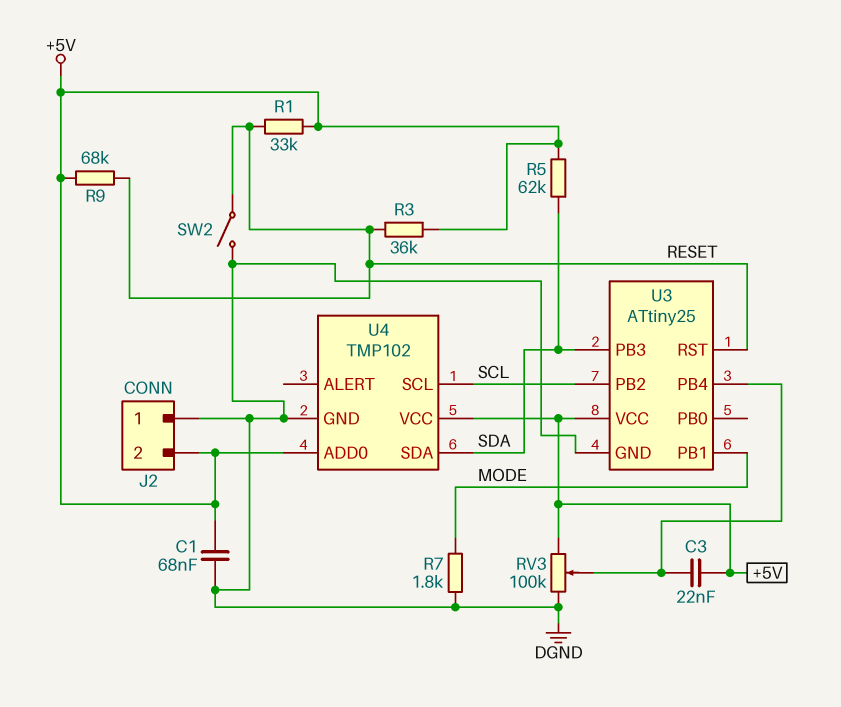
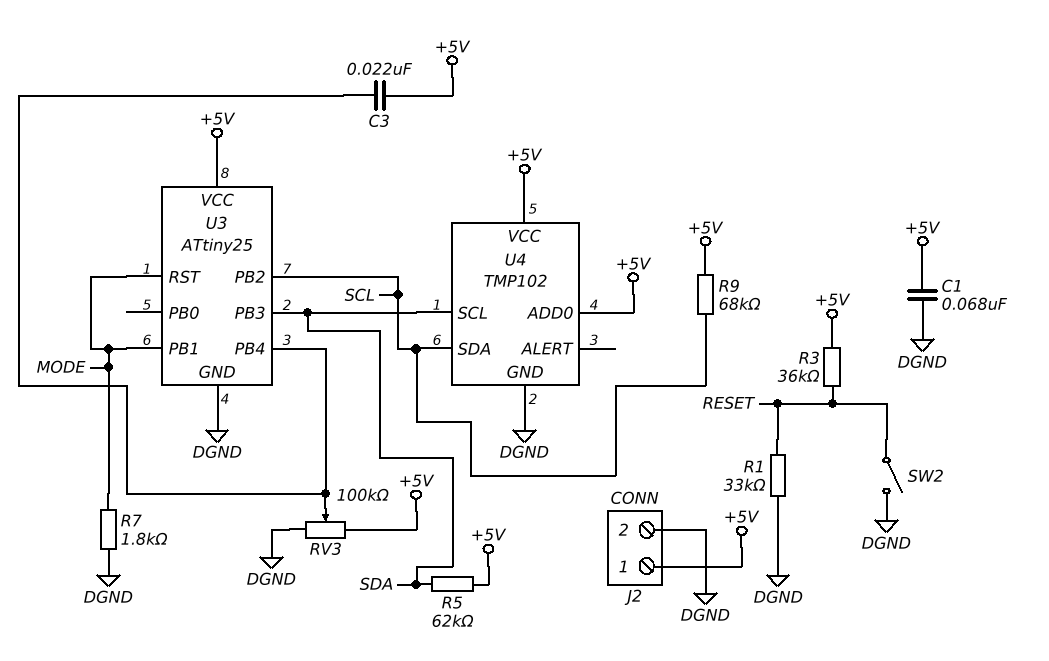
J2 pin 1: DGND -> +5V
J2 pin 2: +5V -> DGND
R1: 33k (+5V, RESET) -> 33k (DGND, RESET)
R9: 68k (+5V, RESET) -> 68k (+5V, SCL)
U3 pin RST: RESET -> MODE
U4 pin SCL: SCL -> SDA
U4 pin SDA: SDA -> SCL

